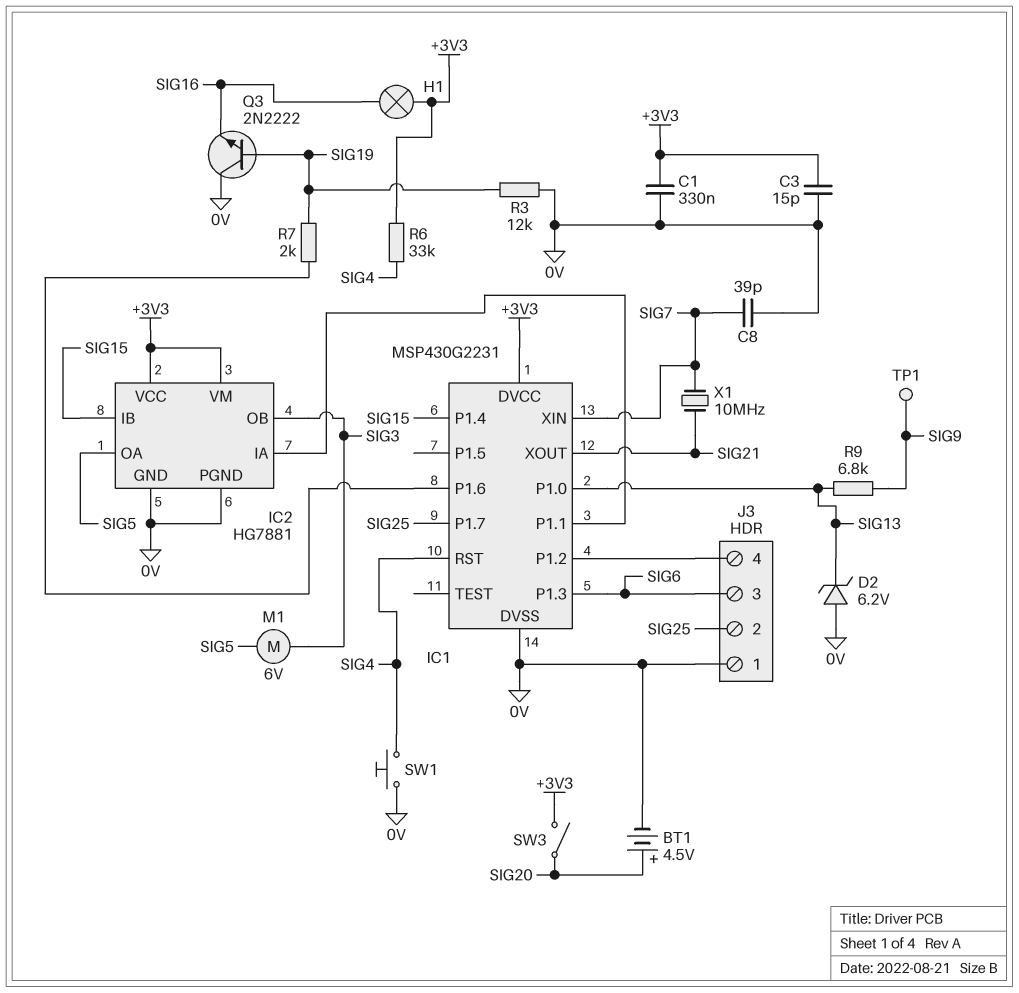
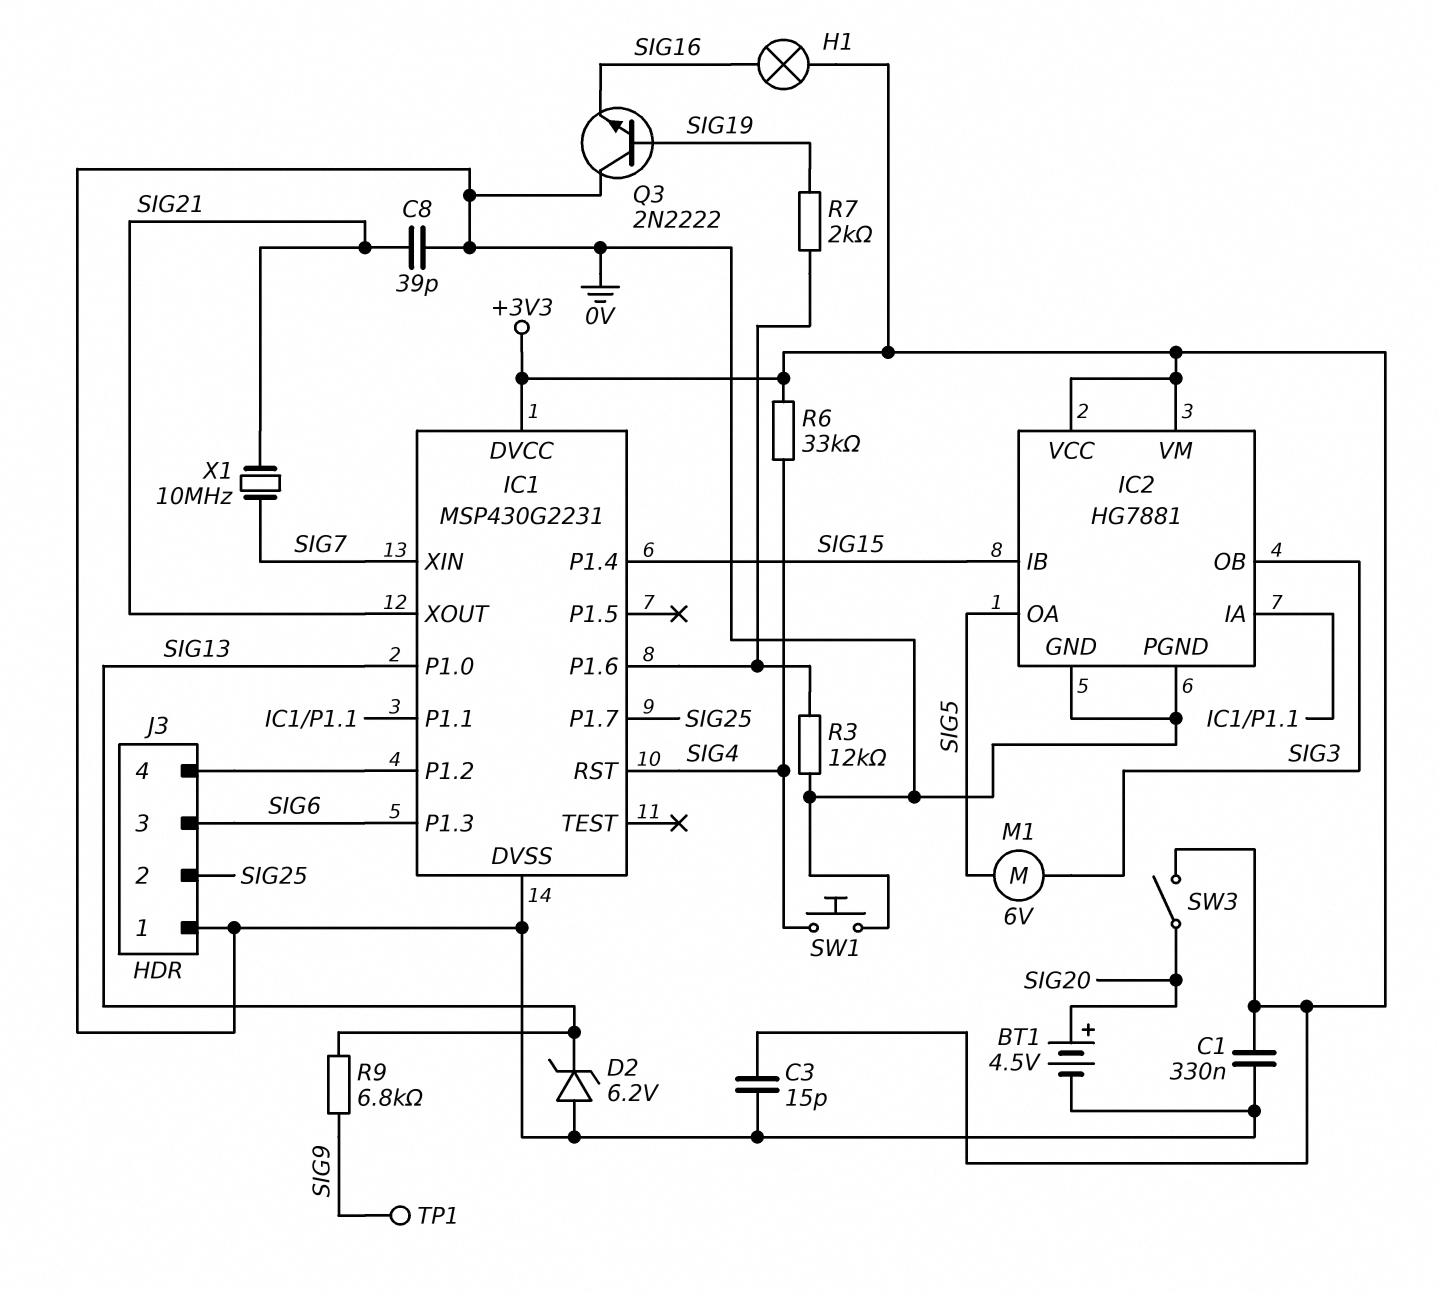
C8: 39pF (0V, SIG7) -> 39pF (0V, SIG21)
R3: 12k (0V, SIG19) -> 12k (0V, IC1/P1.6)

